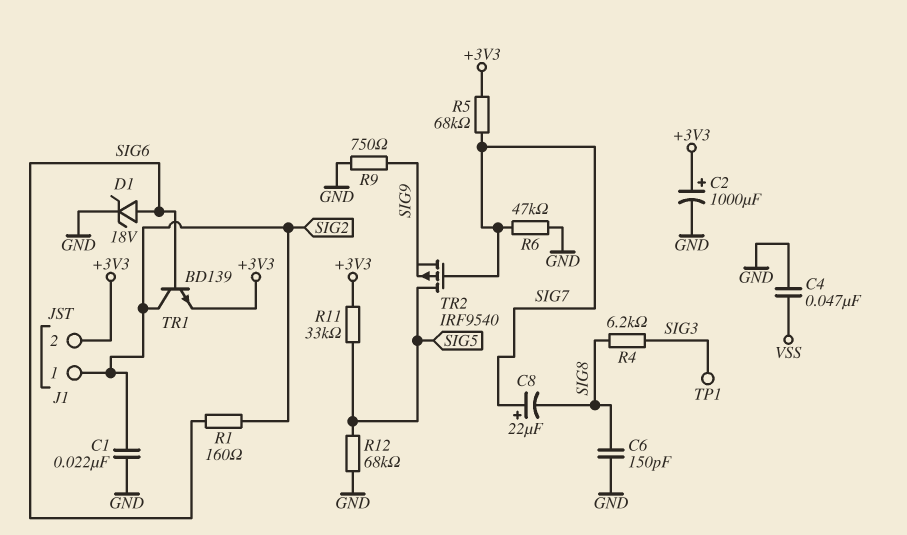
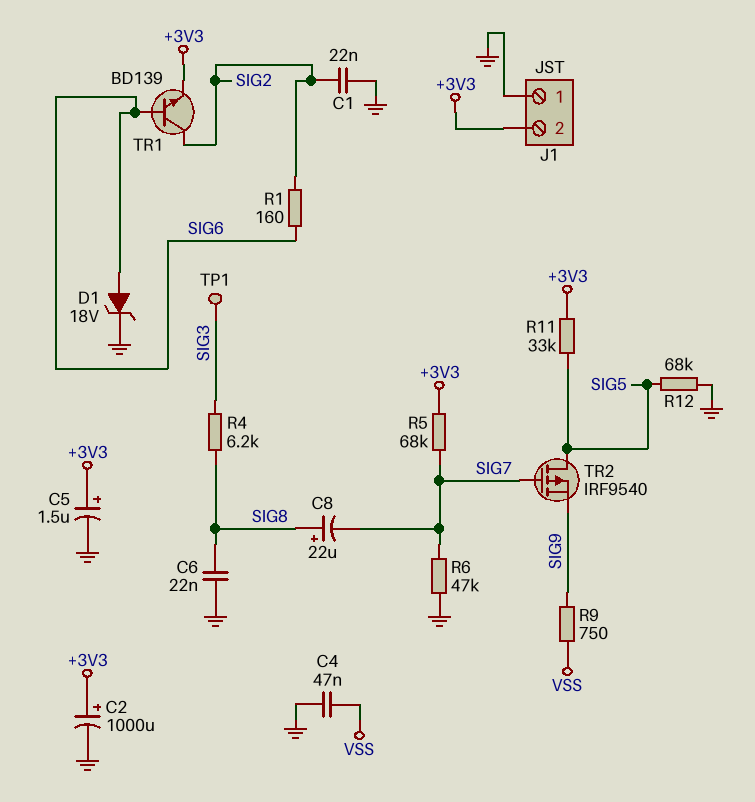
C5: none -> 1.5uF (plus +3V3, minus GND)
C6: 150pF (GND, SIG8) -> 22nF (GND, SIG8)
C8: 22uF (plus SIG7, minus SIG8) -> 22uF (plus SIG8, minus SIG7)
J1 pin 1: SIG2 -> GND
R9: 750 (GND, SIG9) -> 750 (SIG9, VSS)

